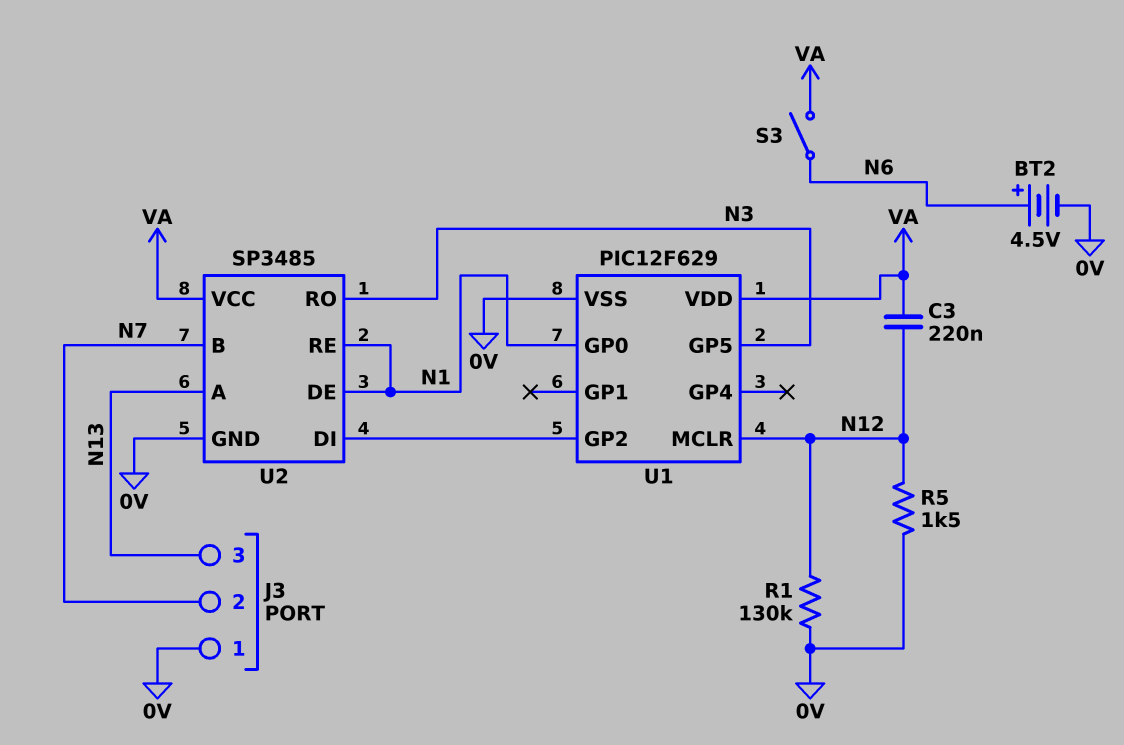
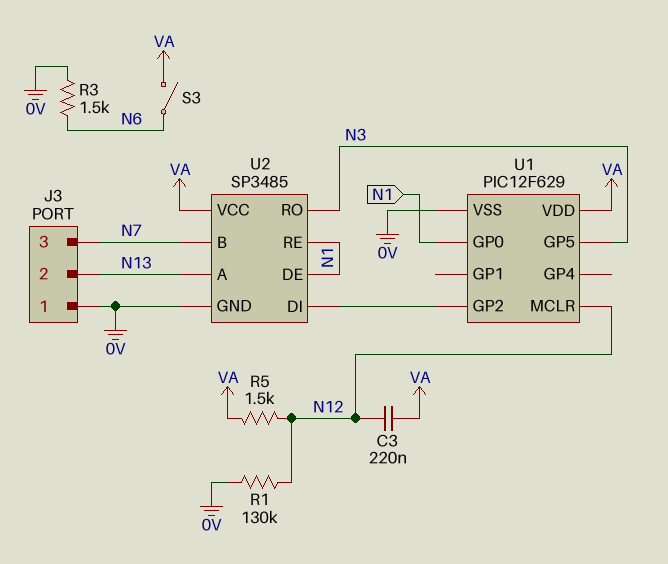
BT2: 4.5V (plus N6, minus 0V) -> none
J3 pin 2: N7 -> N13
J3 pin 3: N13 -> N7
R3: none -> 1.5k (0V, N6)
R5: 1.5k (0V, N12) -> 1.5k (N12, VA)

